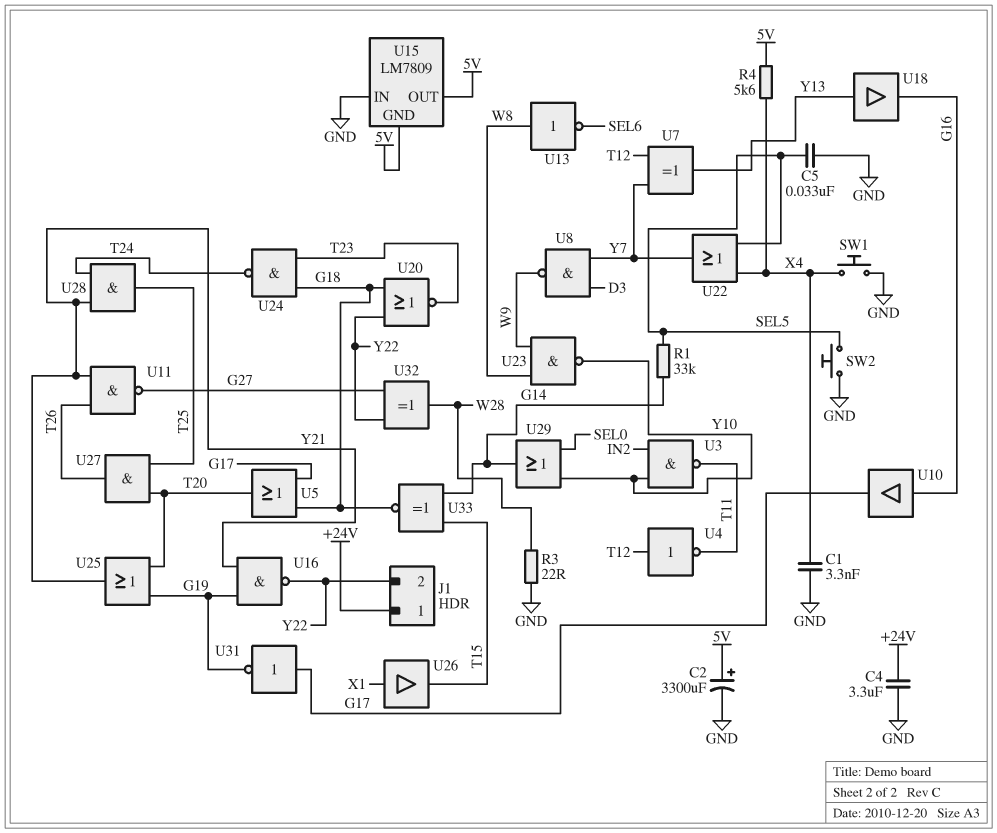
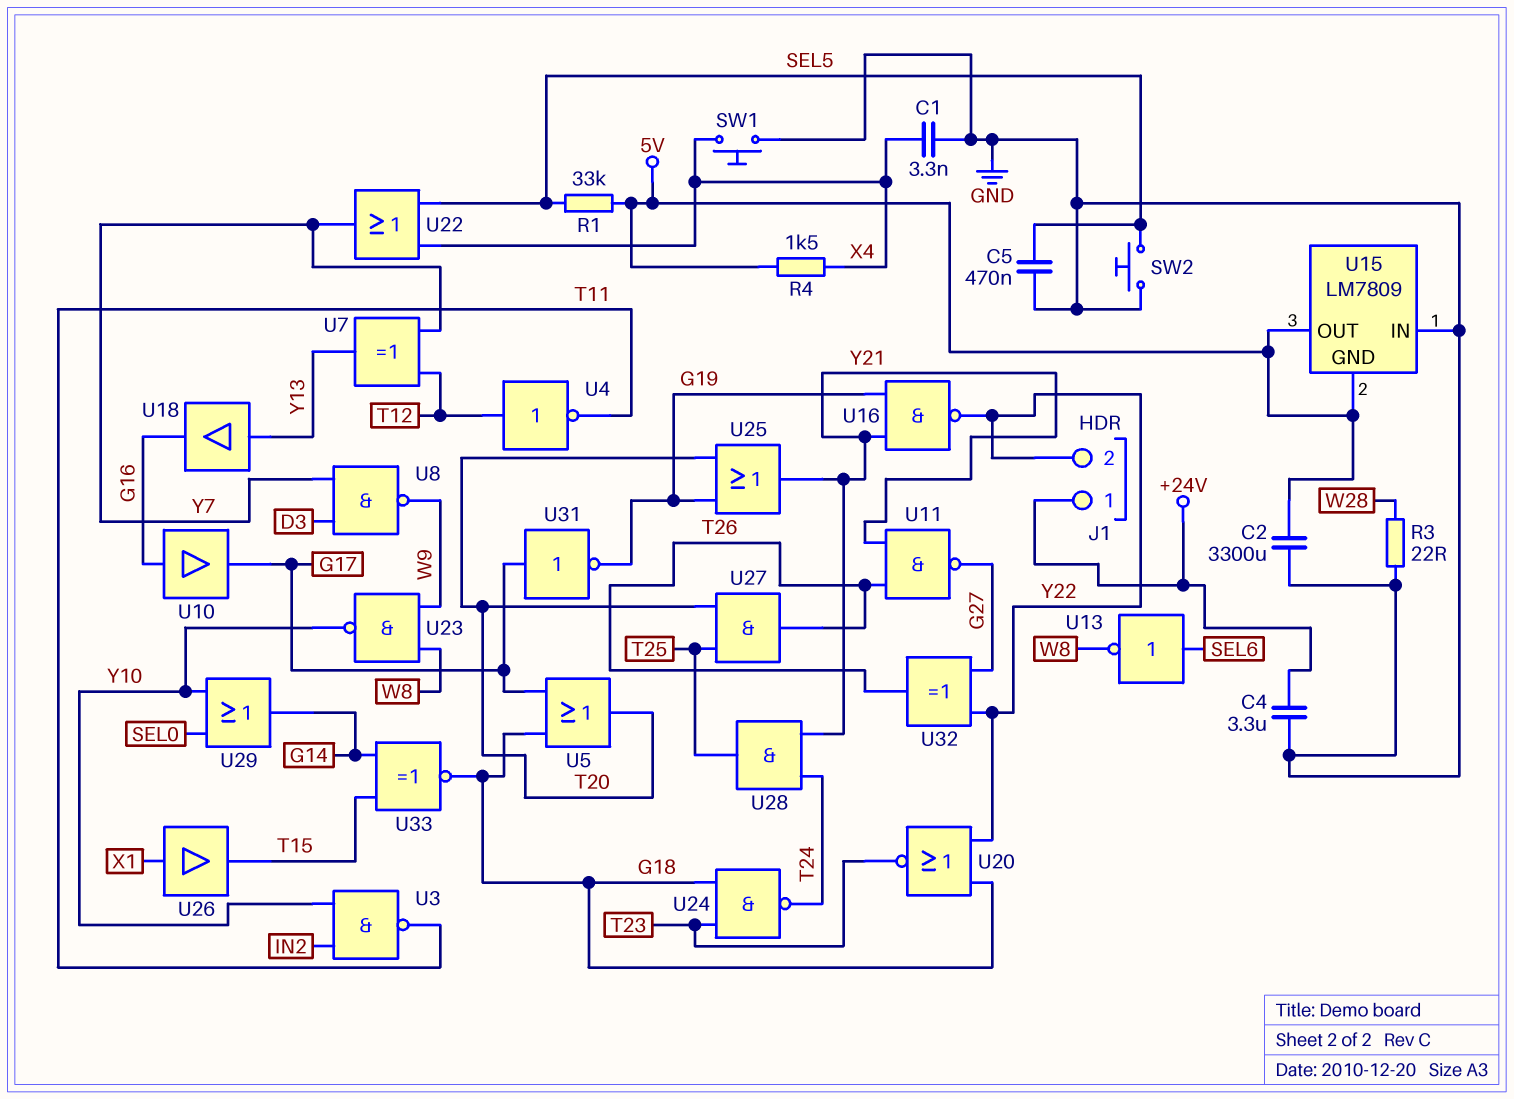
C2: 3300uF (plus 5V, minus GND) -> 3300uF (5V, GND)
C5: 33nF (GND, SEL5) -> 470nF (GND, SEL5)
R1: 33k (G14, SEL5) -> 33k (5V, SEL5)
R4: 5.6k (5V, X4) -> 1.5k (5V, X4)
U13: NOT (in W8, out SEL6) -> NOT (in SEL6, out W8)
U32: XOR (in G27, in Y22, out W28) -> XOR (in G27, in Y22, out T26)

